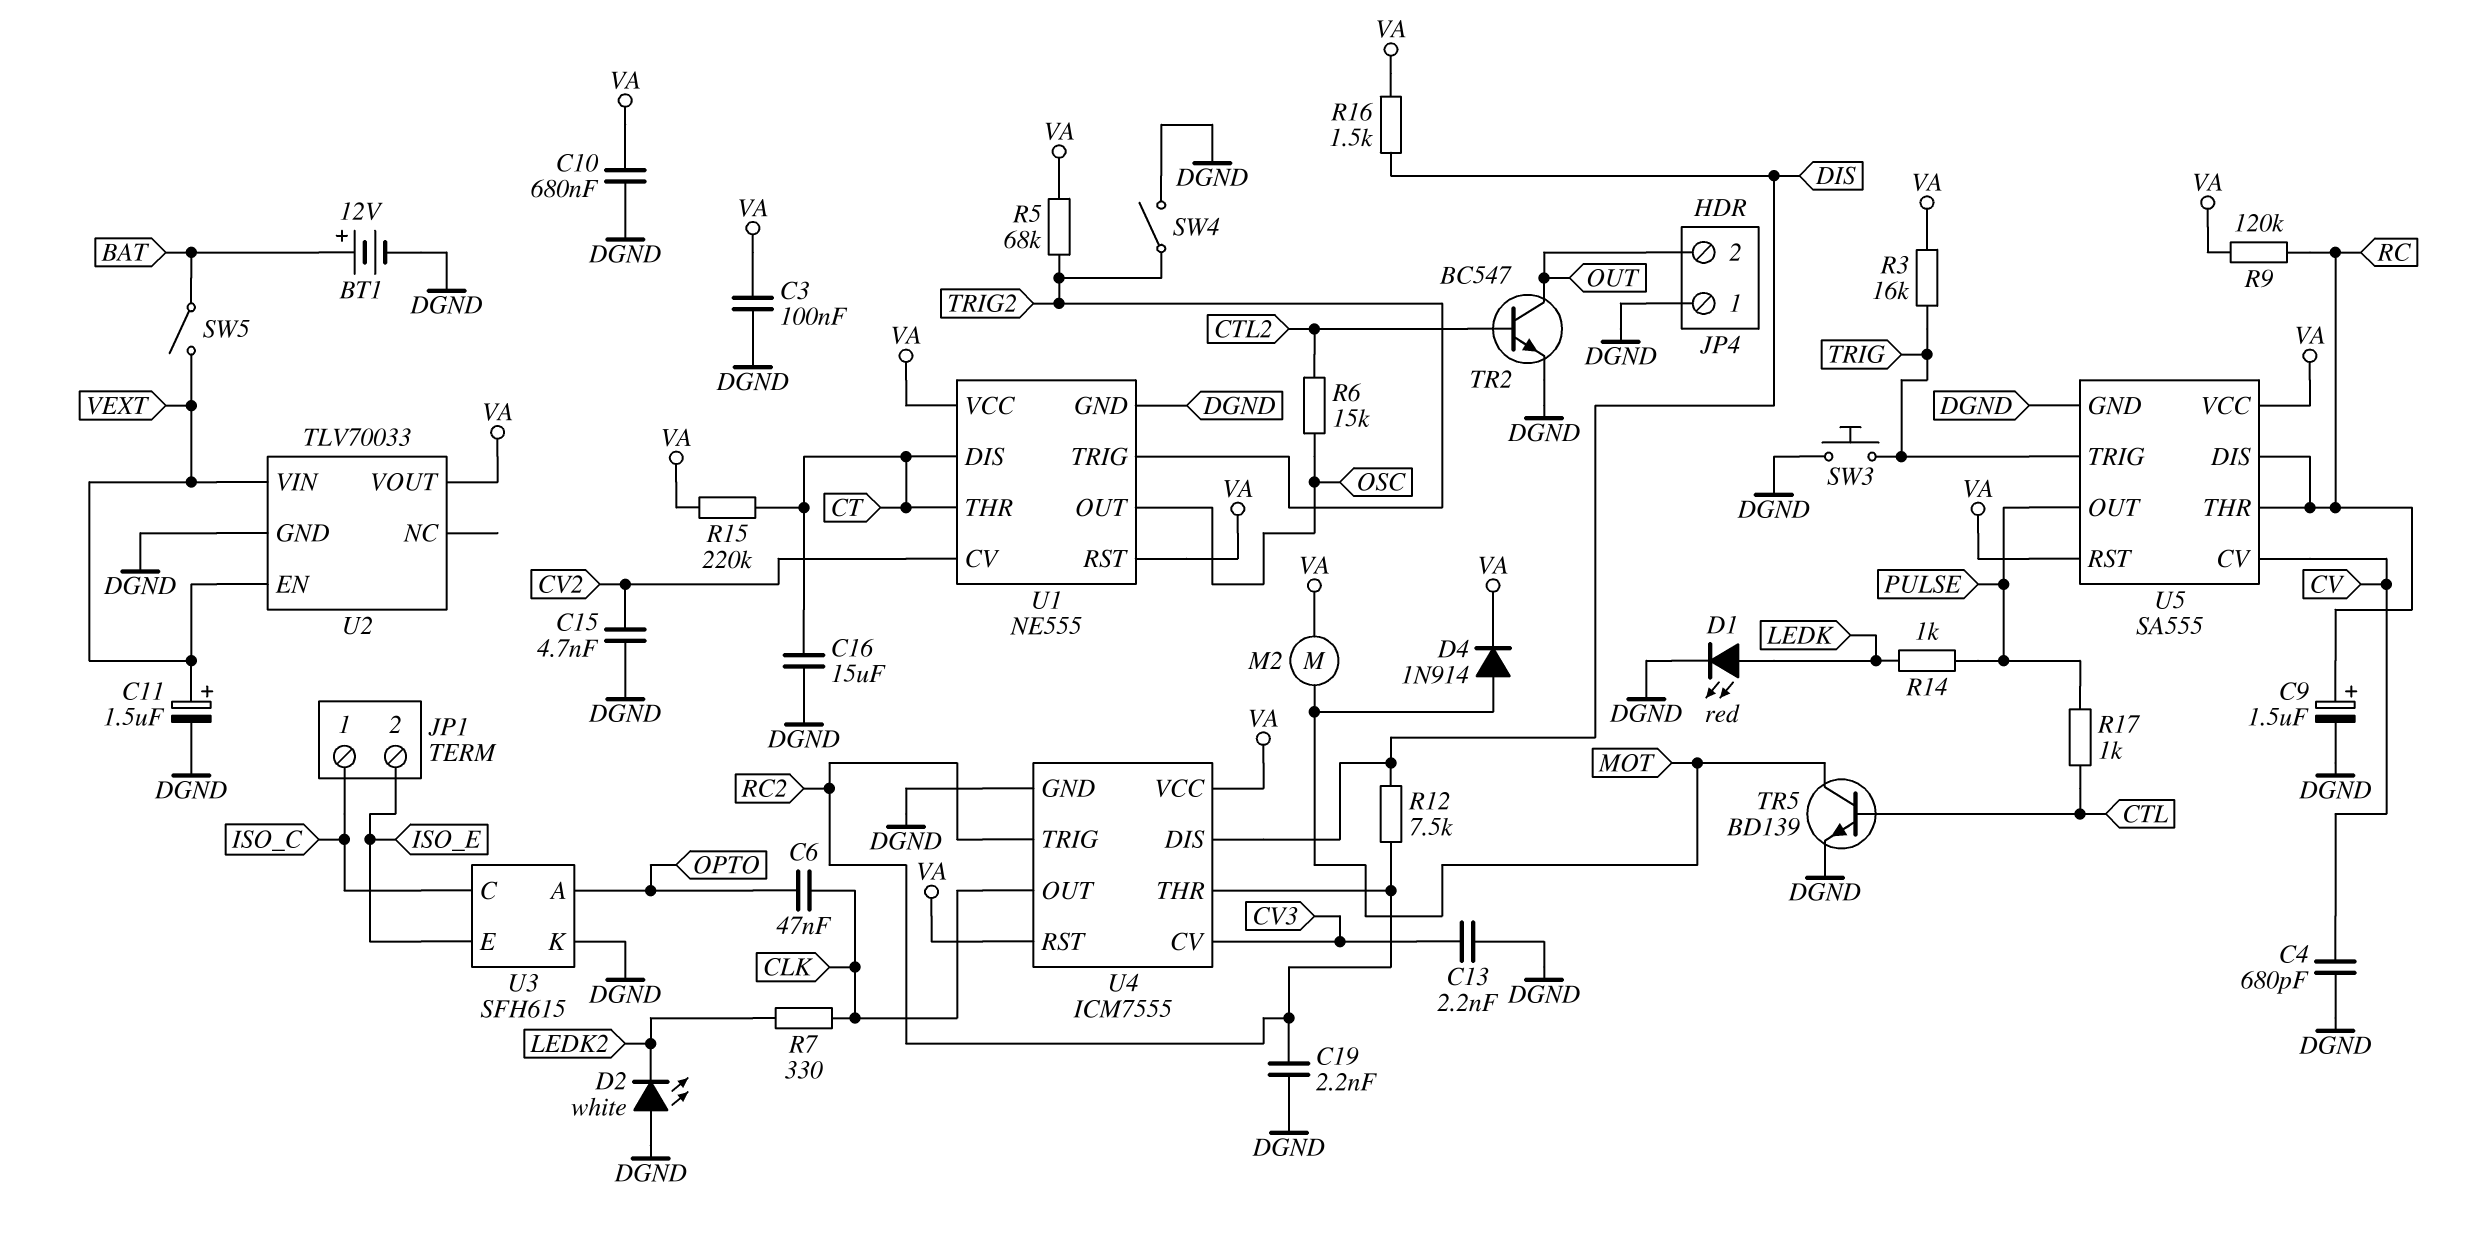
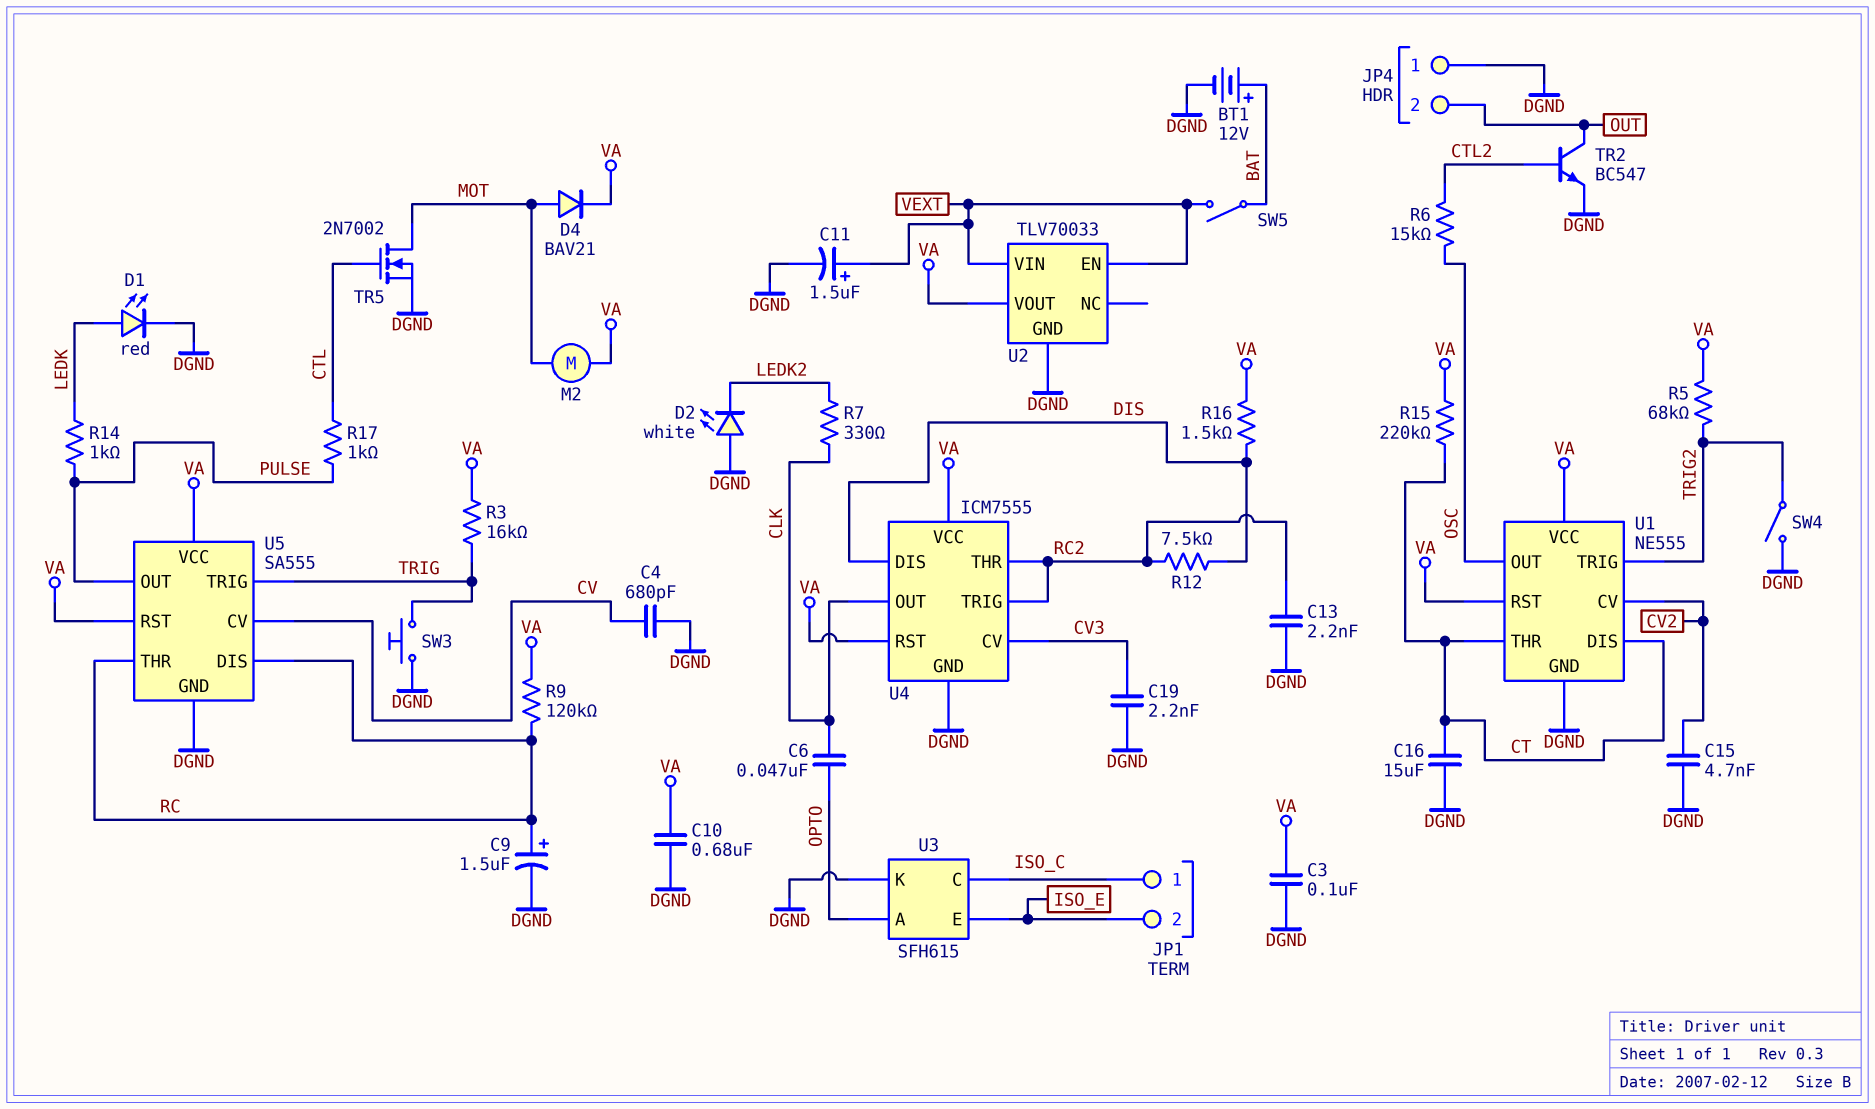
C13: 2.2nF (CV3, DGND) -> 2.2nF (DGND, RC2)
C19: 2.2nF (DGND, RC2) -> 2.2nF (CV3, DGND)
D4: diode 1N914 (A MOT, K VA) -> diode BAV21 (A MOT, K VA)
TR5: NPN BD139 (B CTL, C MOT, E DGND) -> NMOS 2N7002 (G CTL, D MOT, S DGND)

